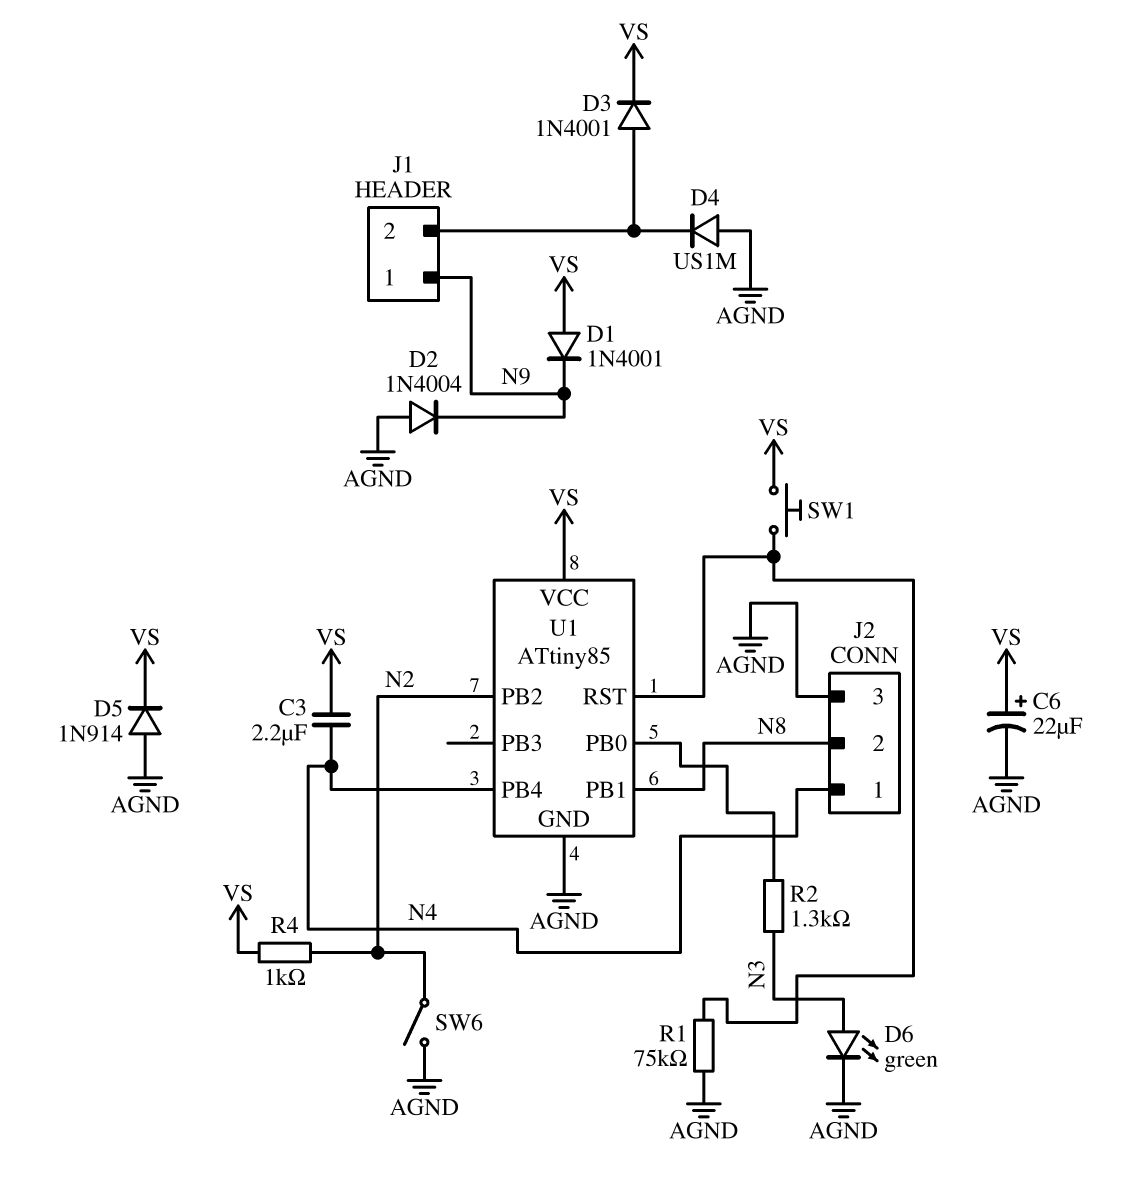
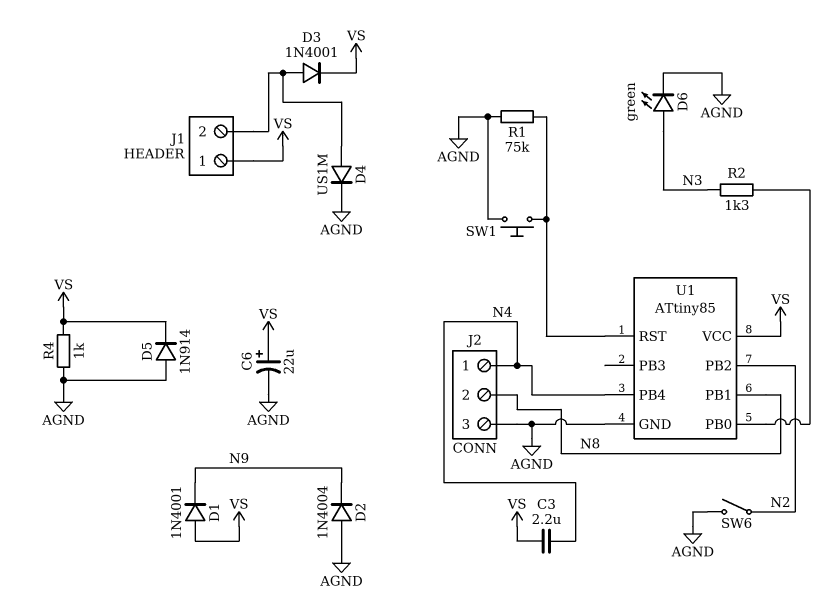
D4: diode US1M (A AGND, K J1/2) -> diode US1M (A J1/2, K AGND)
J1 pin 1: N9 -> VS
R4: 1k (N2, VS) -> 1k (AGND, VS)
SW1: button (U1/RST, VS) -> button (AGND, U1/RST)

